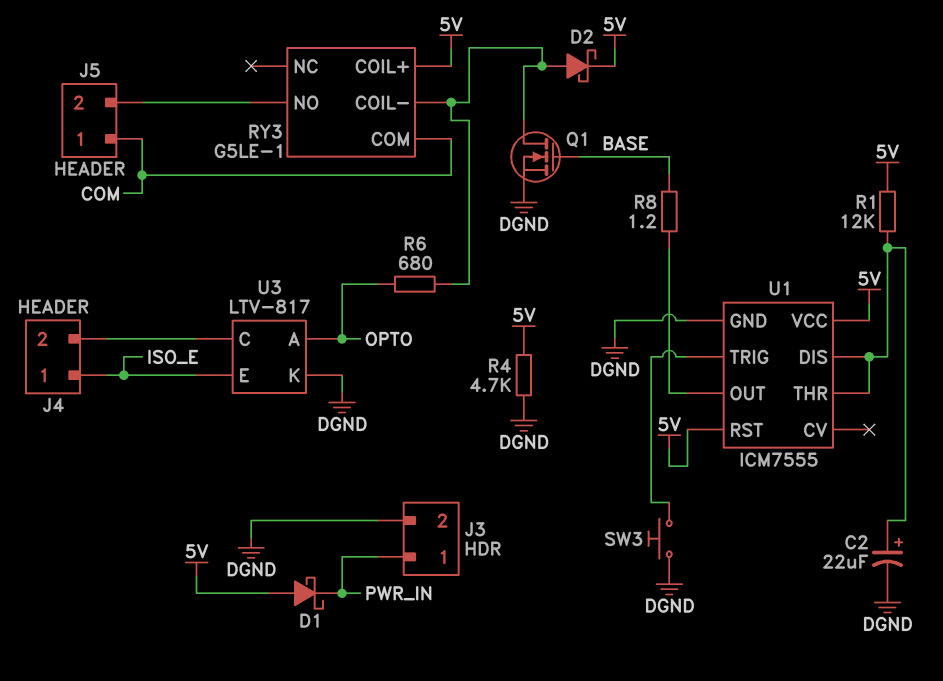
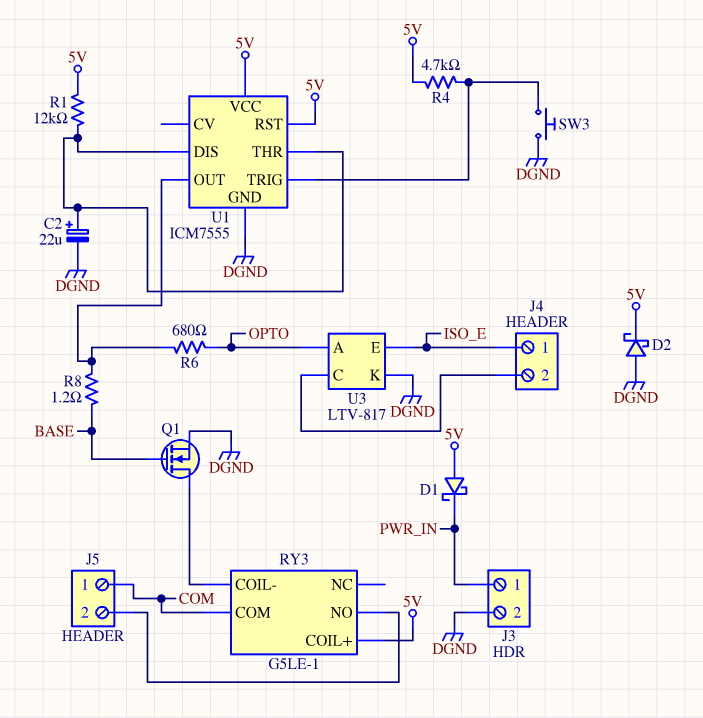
D2: schottky (A RY3/COIL-, K 5V) -> schottky (A DGND, K 5V)
R4: 4.7k (5V, DGND) -> 4.7k (5V, U1/TRIG)
R6: 680 (OPTO, RY3/COIL-) -> 680 (OPTO, U1/OUT)

